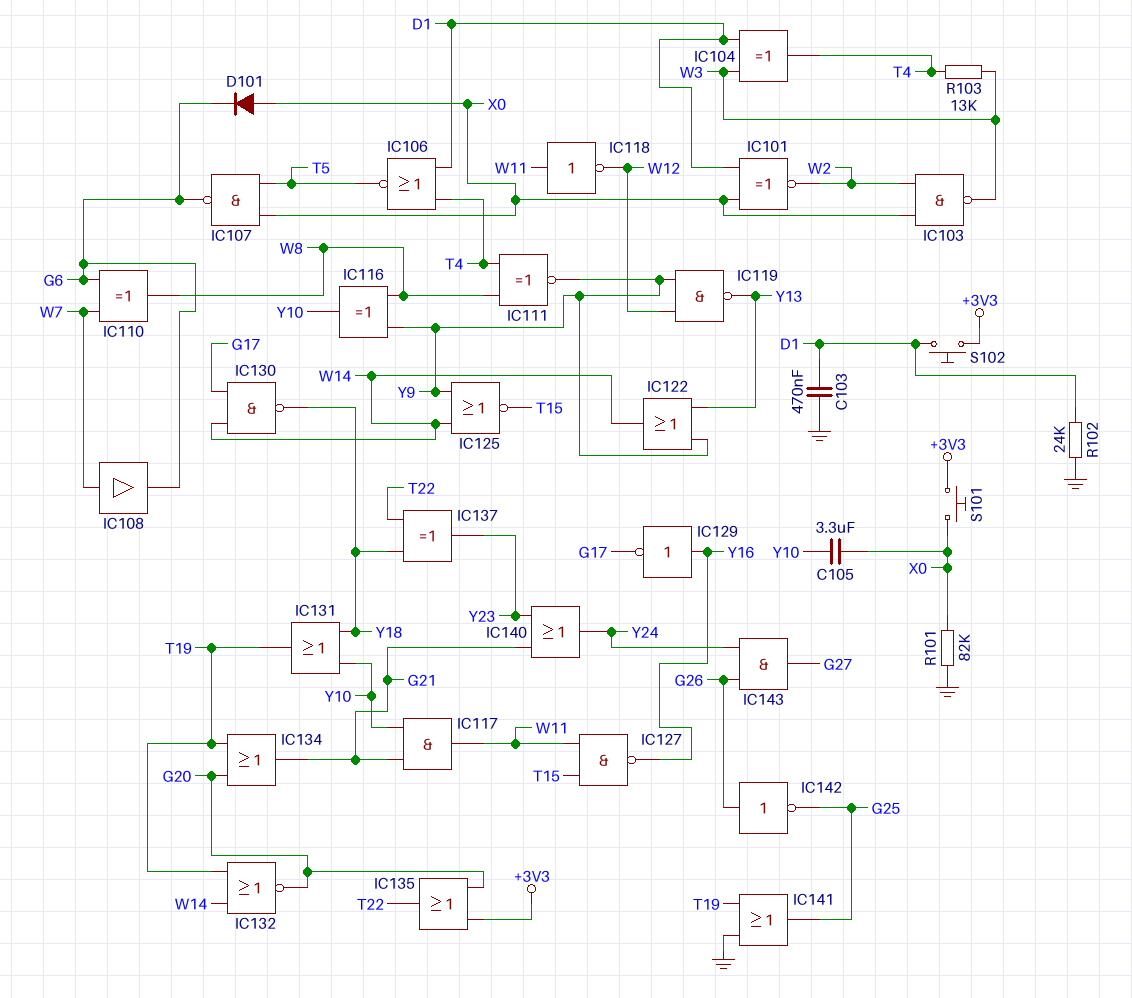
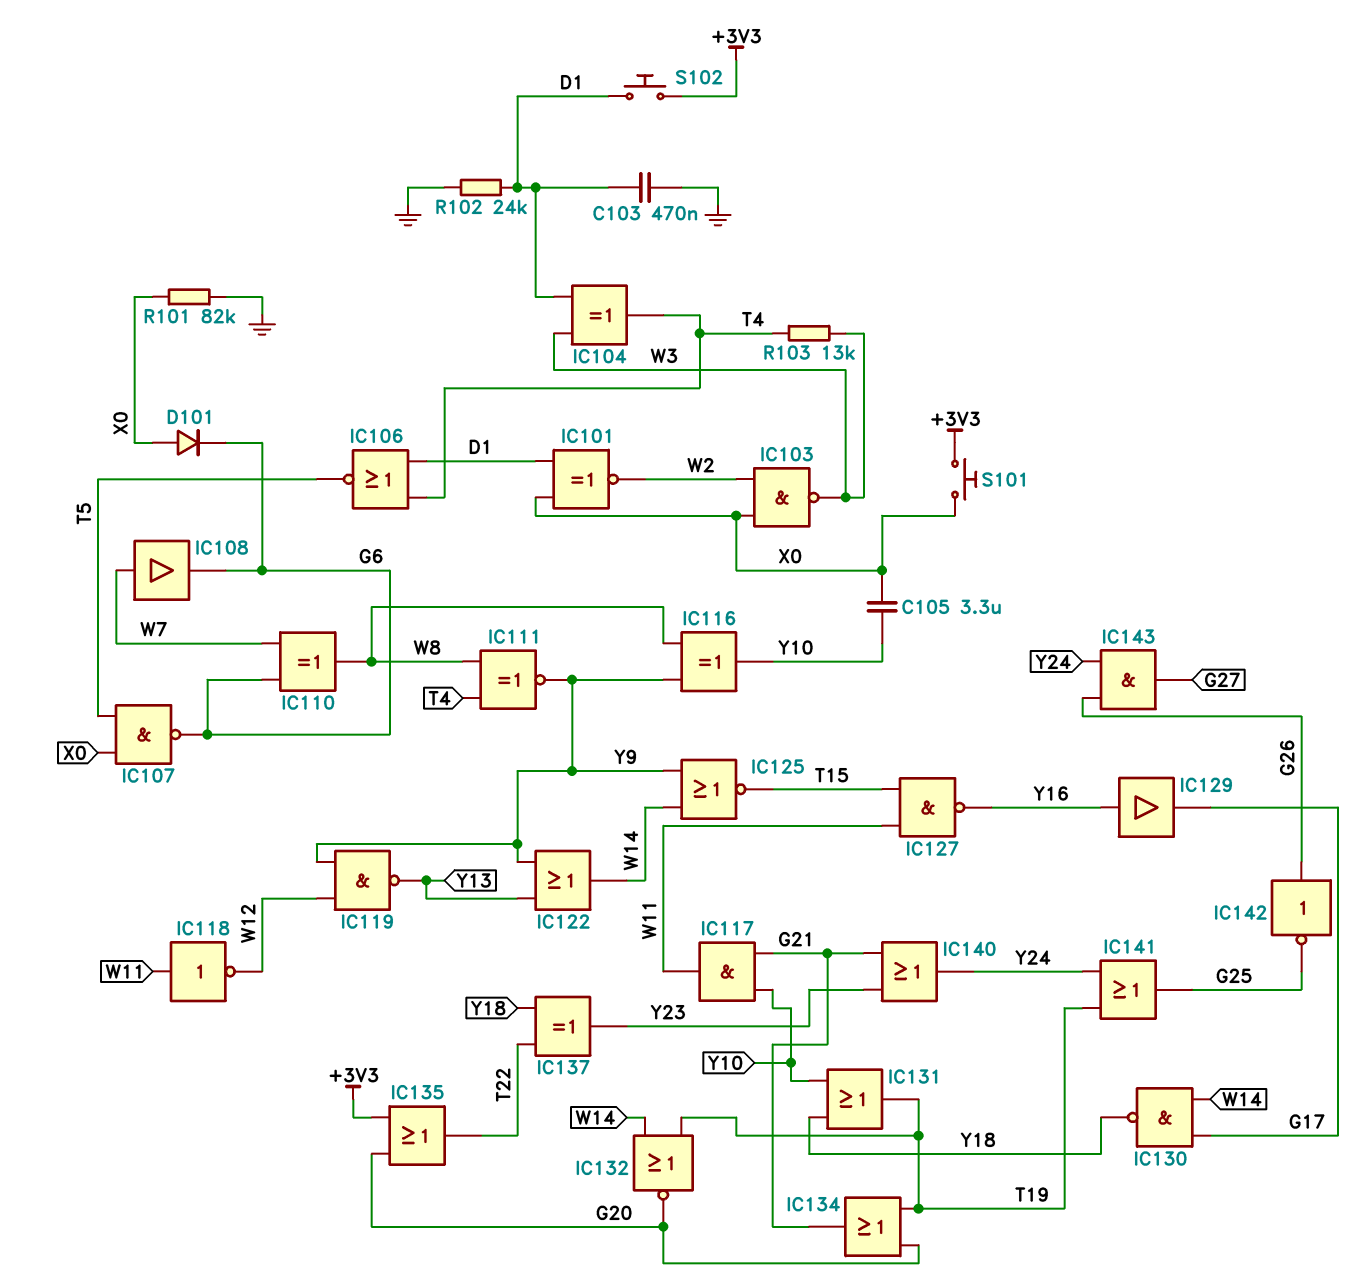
IC129: NOT (in Y16, out G17) -> buffer (in Y16, out G17)
IC141: OR (in GND, in T19, out G25) -> OR (in T19, in Y24, out G25)

